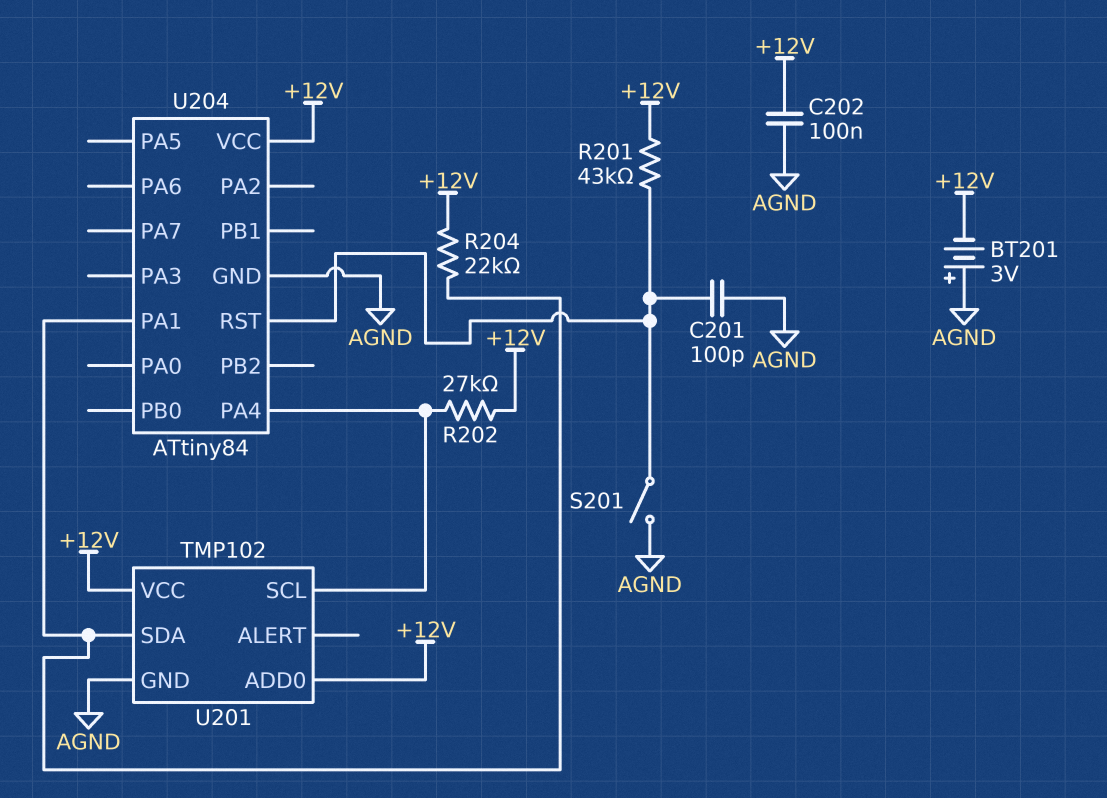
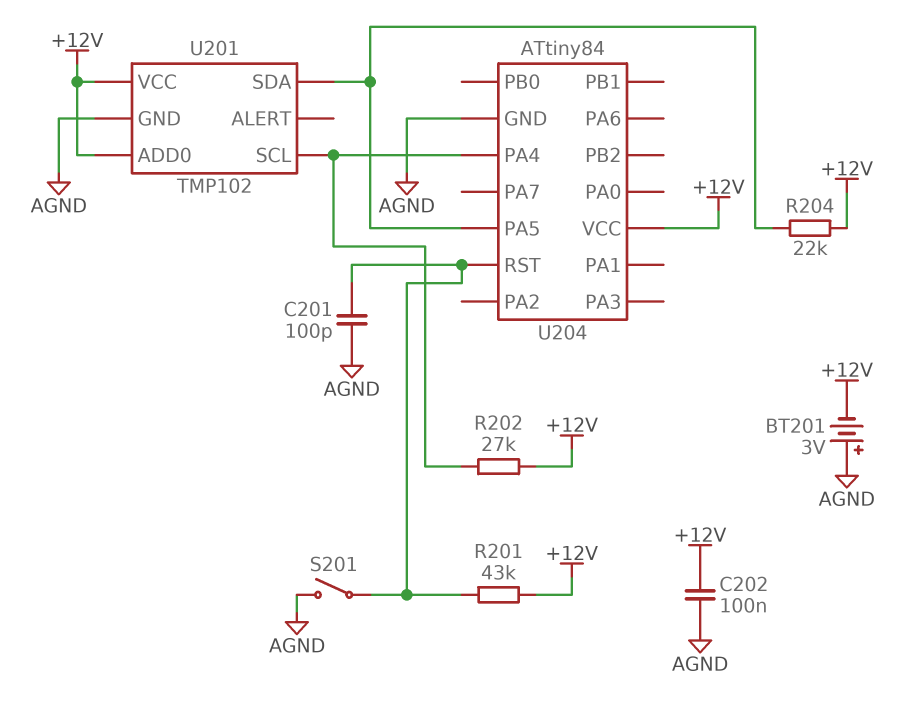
U204 pin PA1: U201/SDA -> none
U204 pin PA5: none -> U201/SDA

